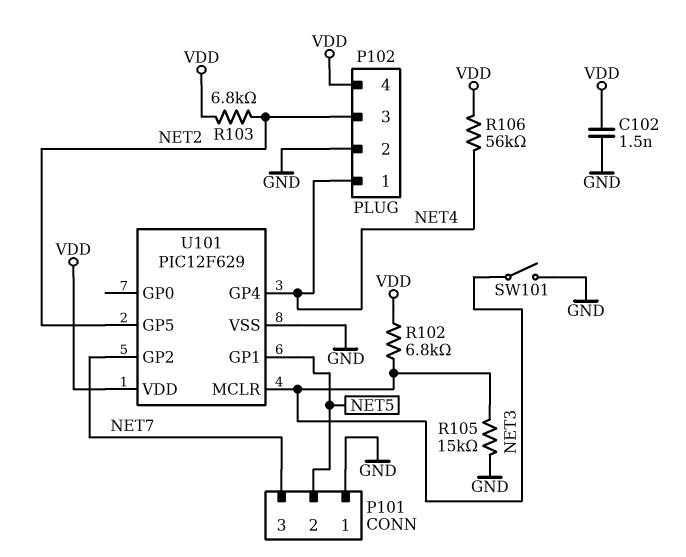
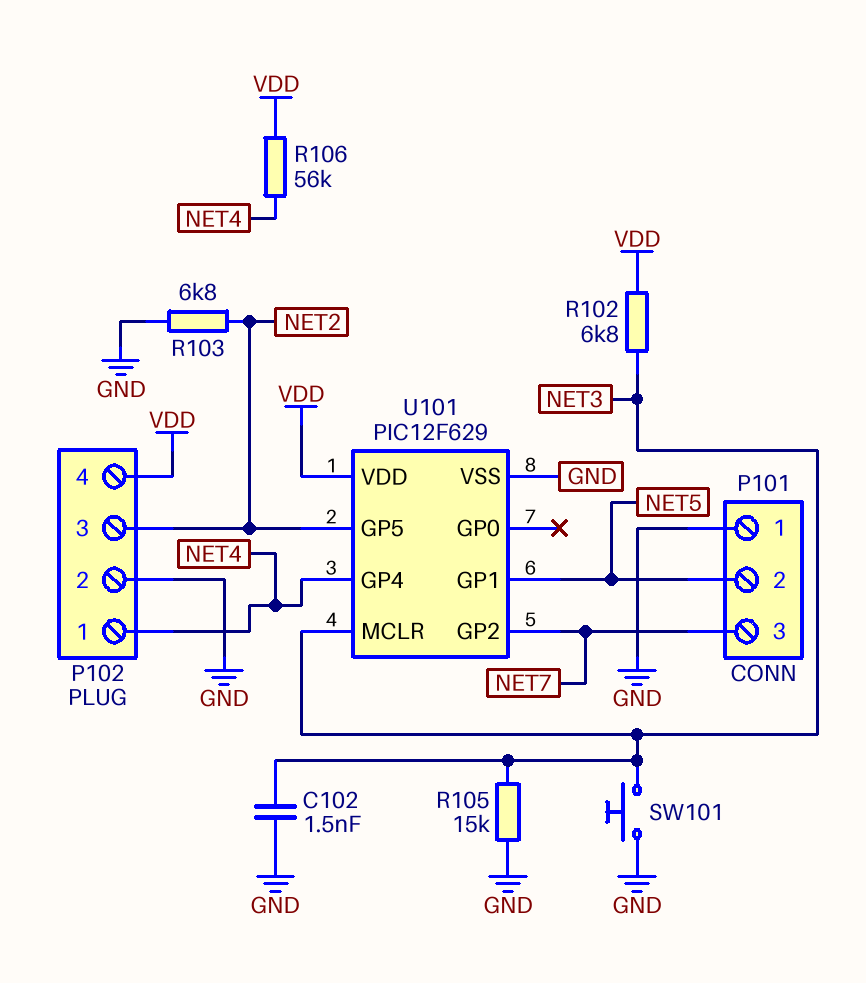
C102: 1.5nF (GND, VDD) -> 1.5nF (GND, NET3)
R103: 6.8k (NET2, VDD) -> 6.8k (GND, NET2)
SW101: switch (GND, NET3) -> button (GND, NET3)

